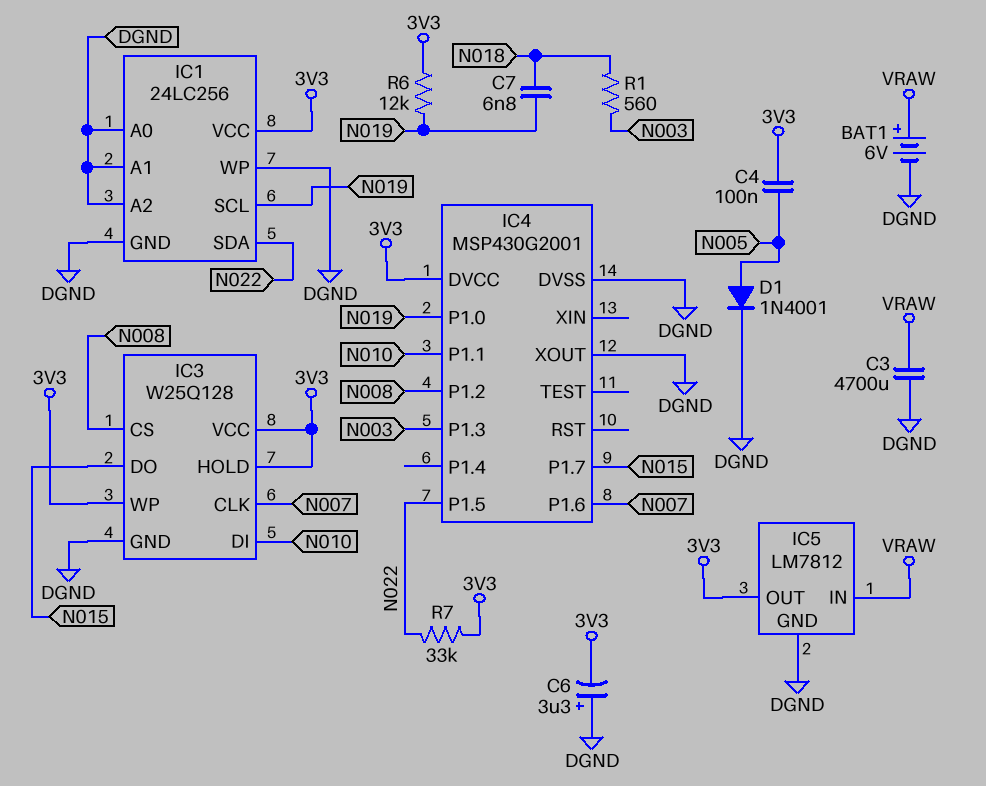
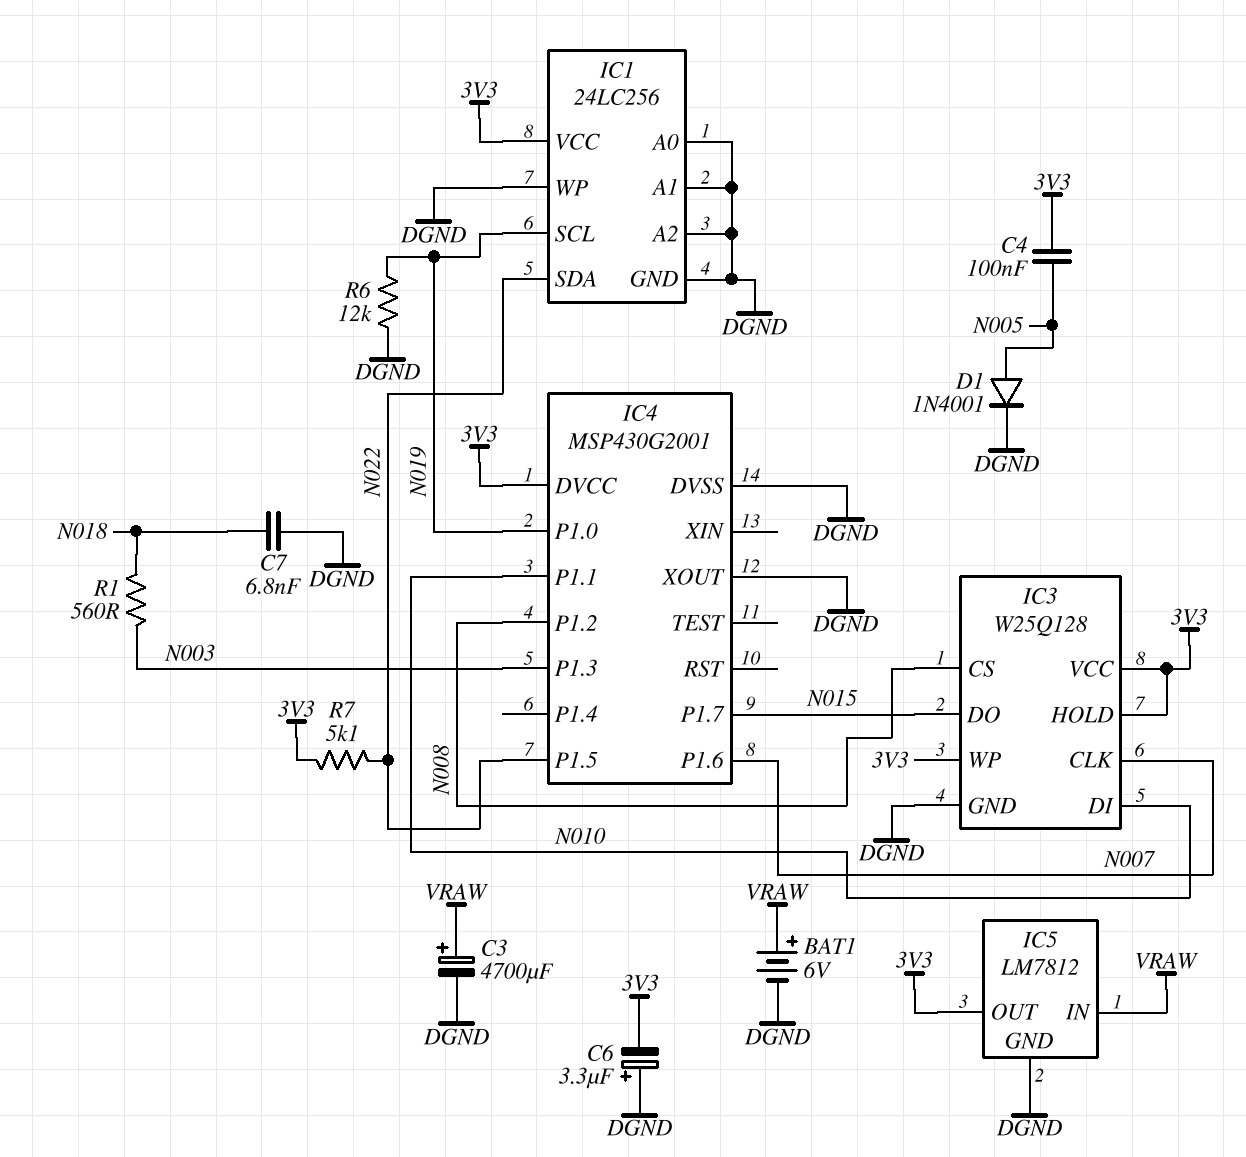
C3: 4700uF (DGND, VRAW) -> 4700uF (plus VRAW, minus DGND)
C7: 6.8nF (N018, N019) -> 6.8nF (DGND, N018)
R6: 12k (3V3, N019) -> 12k (DGND, N019)
R7: 33k (3V3, N022) -> 5.1k (3V3, N022)

